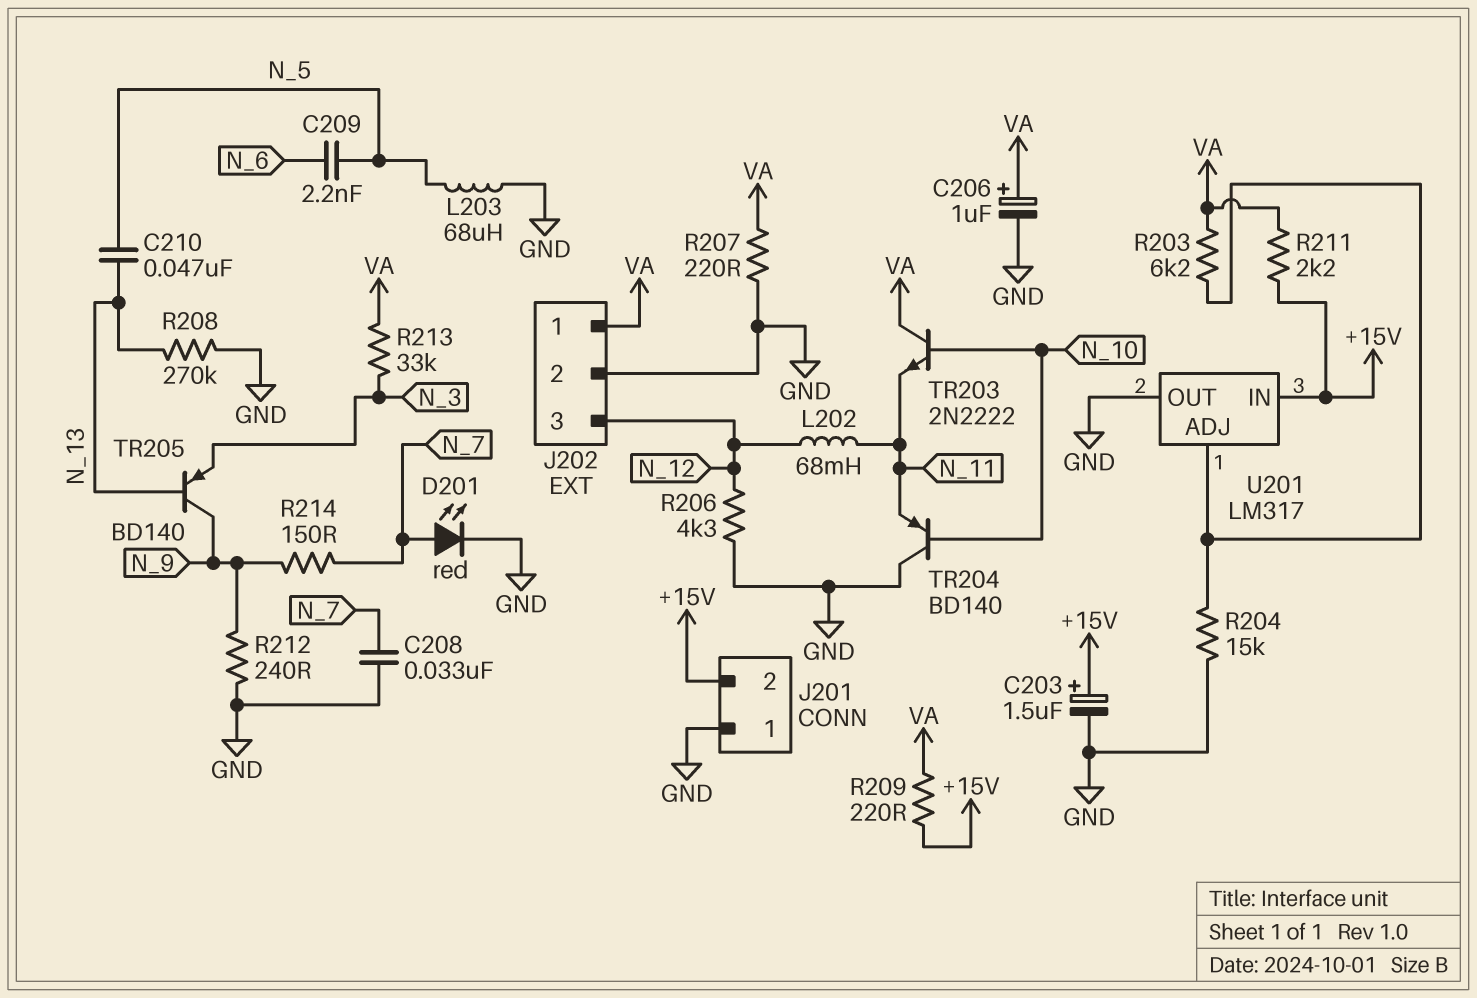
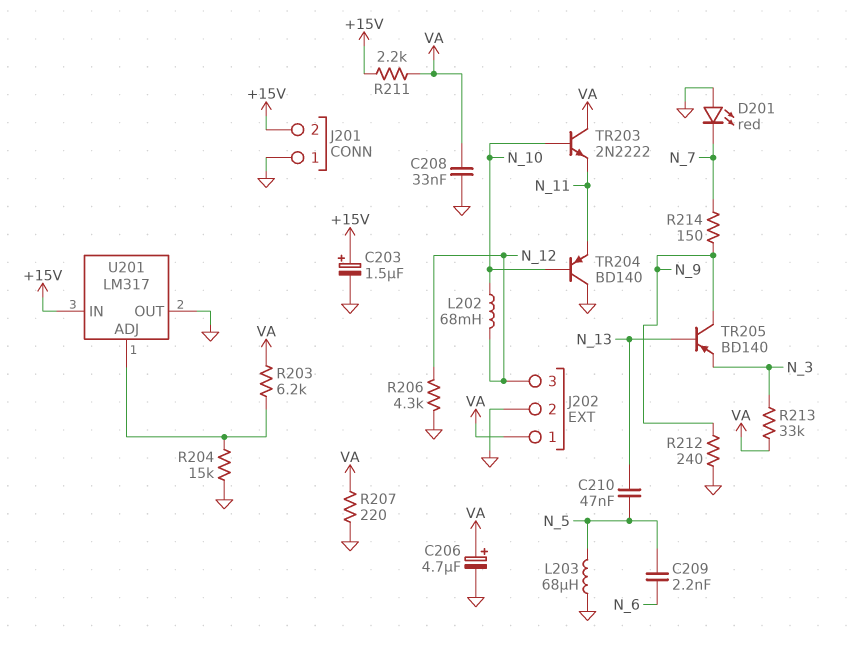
C206: 1uF (plus VA, minus GND) -> 4.7uF (plus VA, minus GND)
C208: 33nF (GND, N_7) -> 33nF (GND, VA)
D201: LED red (A N_7, K GND) -> LED red (A GND, K N_7)
L202: 68mH (N_11, N_12) -> 68mH (N_10, N_12)
R208: 270k (GND, N_13) -> none
R209: 220 (+15V, VA) -> none

